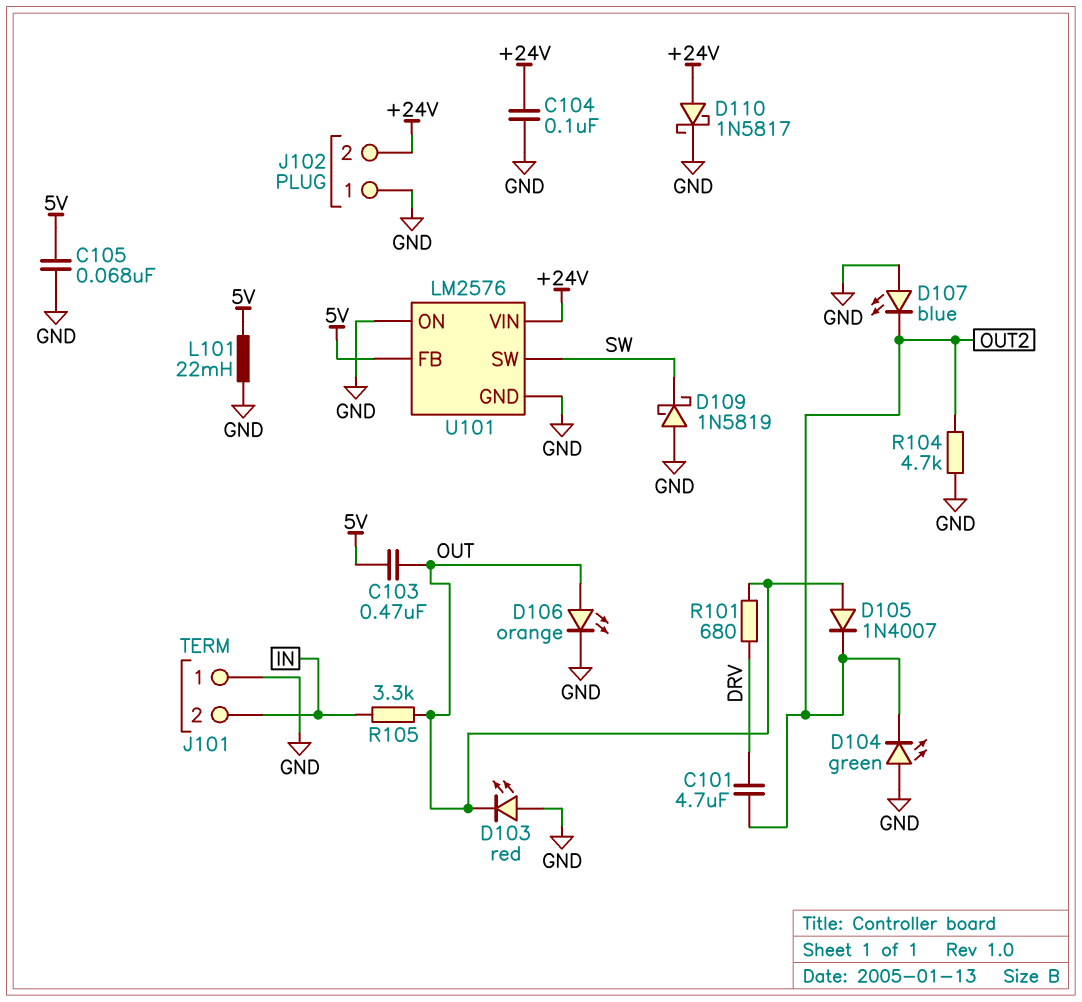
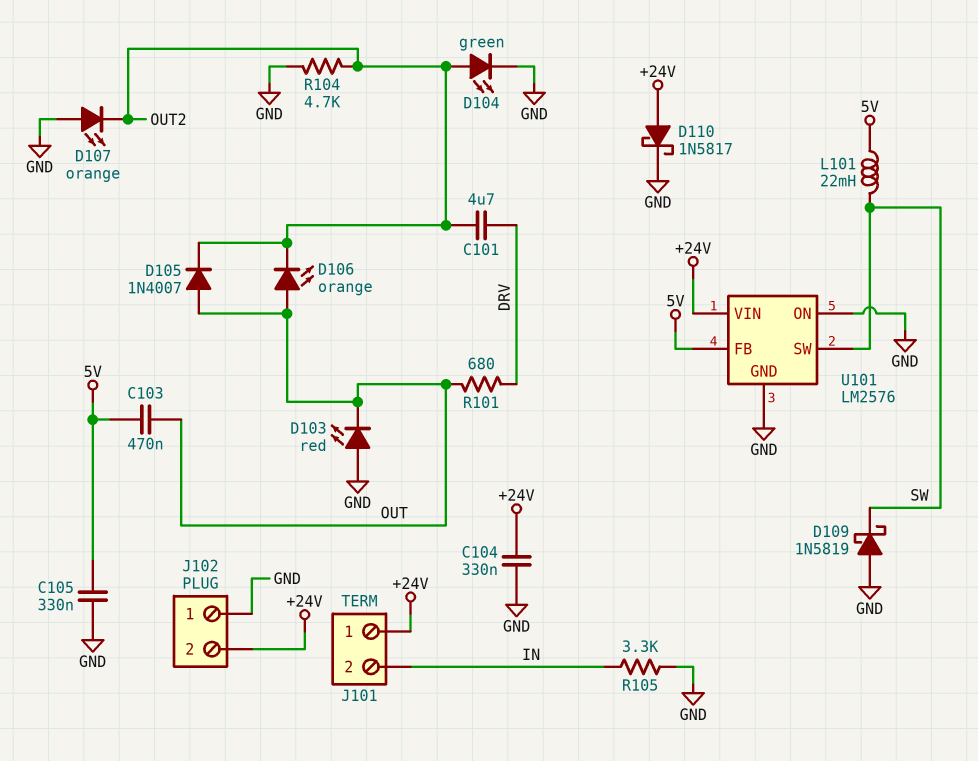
C104: 100nF (+24V, GND) -> 330nF (+24V, GND)
C105: 68nF (5V, GND) -> 330nF (5V, GND)
D104: LED green (A GND, K OUT2) -> LED green (A OUT2, K GND)
D106: LED orange (A OUT, K GND) -> LED orange (A OUT, K OUT2)
D107: LED blue (A GND, K OUT2) -> LED orange (A GND, K OUT2)
J101 pin 1: GND -> +24V
L101: 22mH (5V, GND) -> 22mH (5V, SW)
R105: 3.3k (IN, OUT) -> 3.3k (GND, IN)

